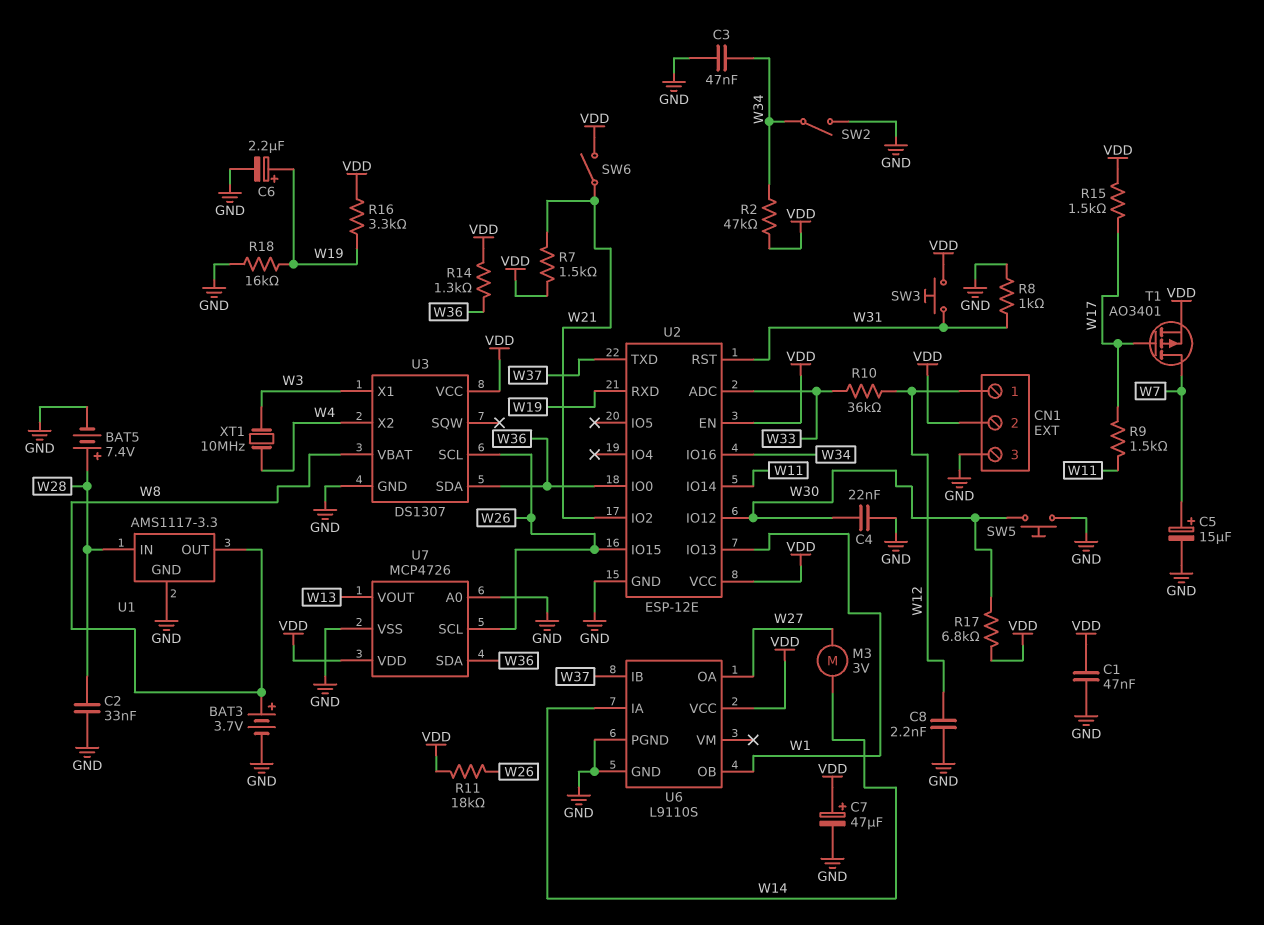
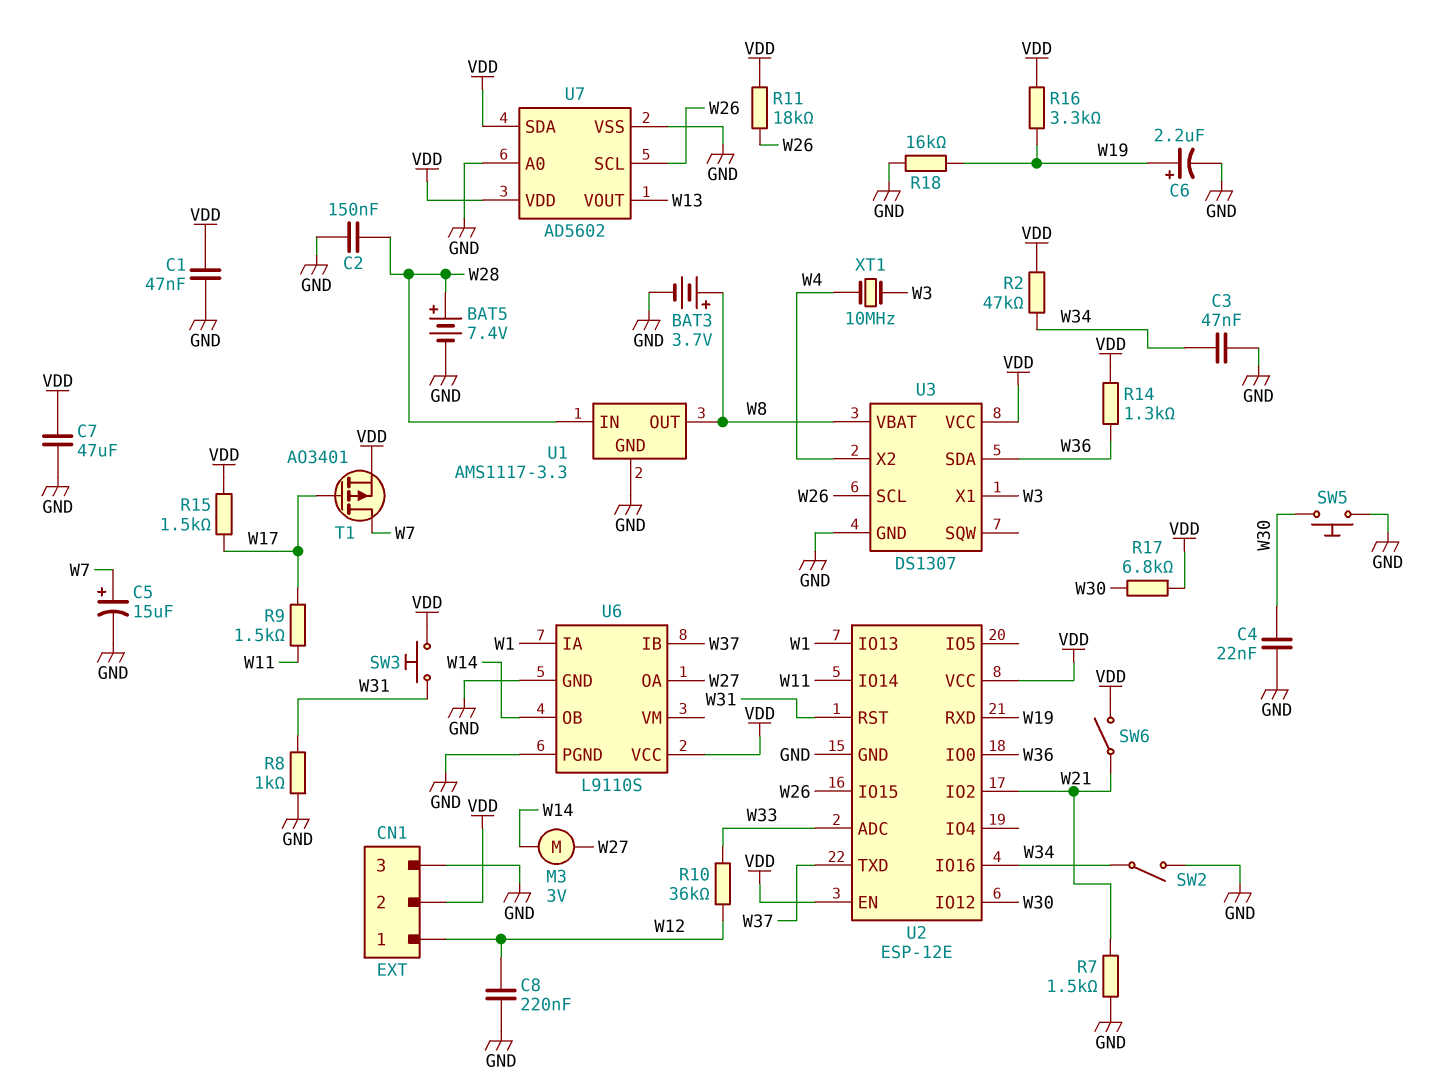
C2: 33nF (GND, W28) -> 150nF (GND, W28)
C7: 47uF (plus VDD, minus GND) -> 47uF (GND, VDD)
C8: 2.2nF (GND, W12) -> 220nF (GND, W12)
R7: 1.5k (VDD, W21) -> 1.5k (GND, W21)
U6 pin IA: W14 -> W1
U6 pin OB: W1 -> W14
U7: MCP4726 -> AD5602
U7 pin SDA: W36 -> VDD

